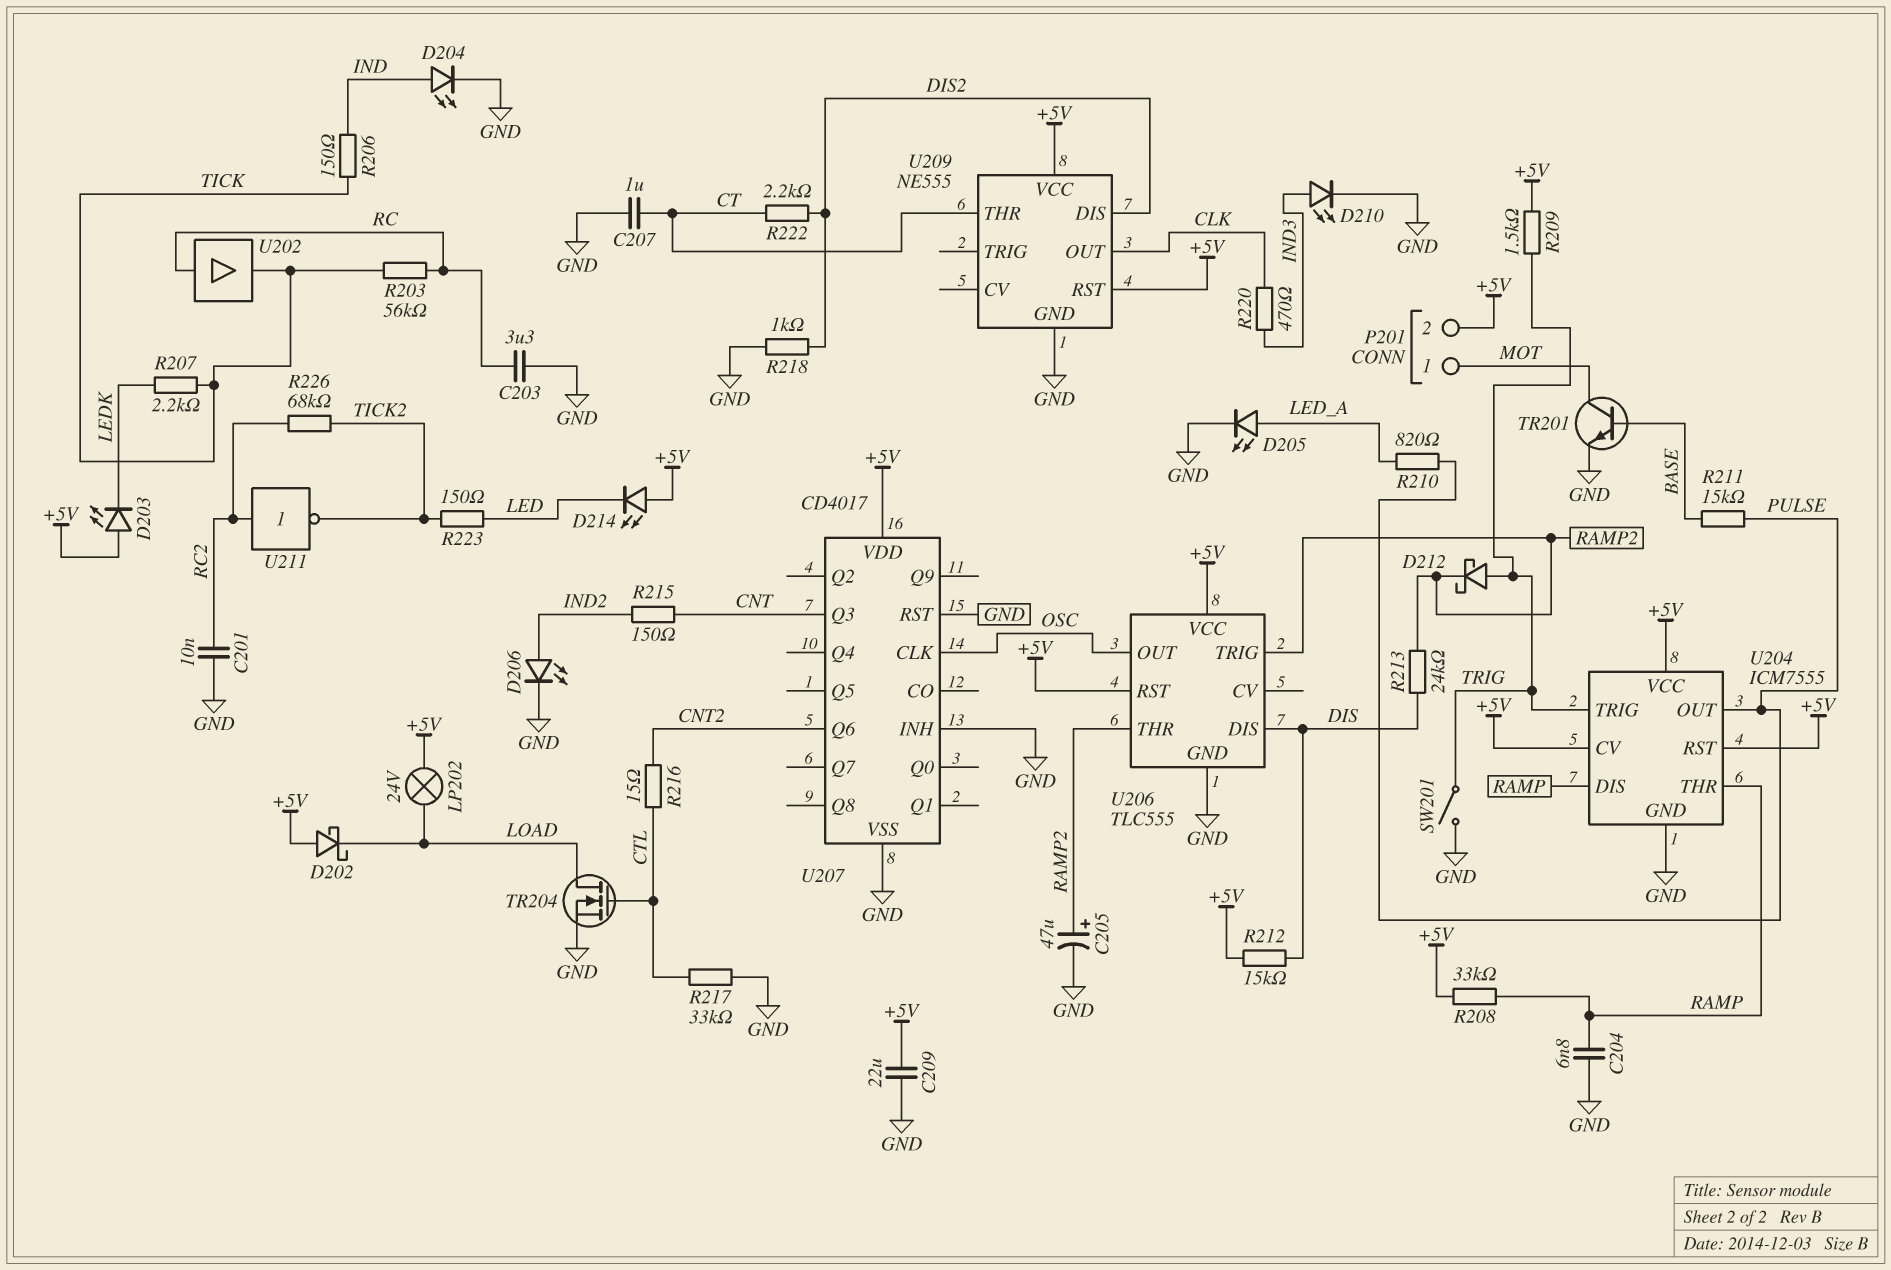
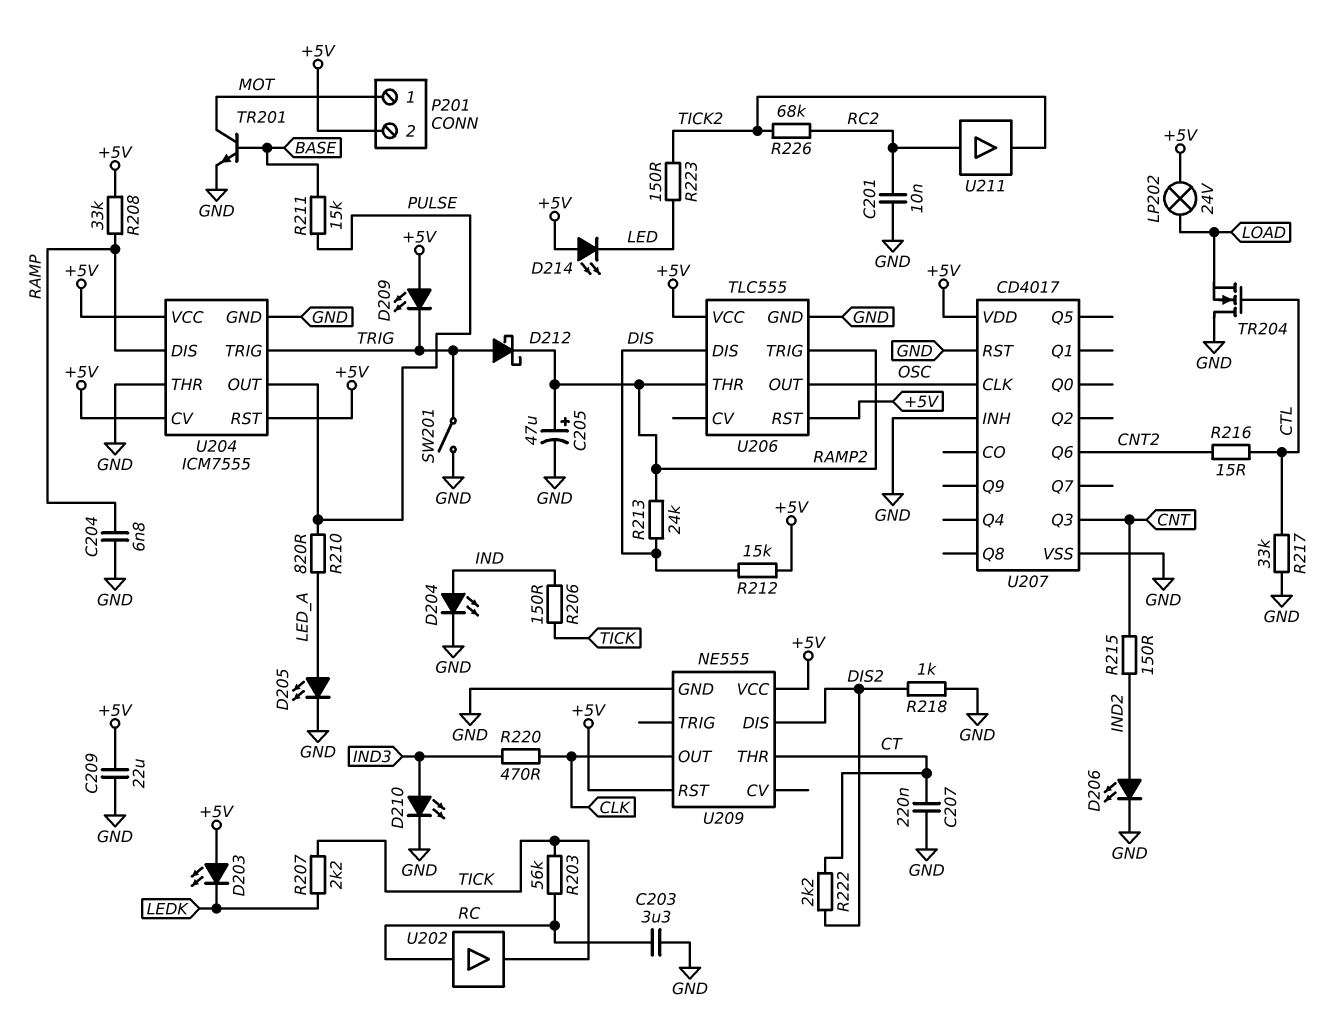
C207: 1uF (CT, GND) -> 220nF (CT, GND)
D202: schottky (A +5V, K LOAD) -> none
D209: none -> LED (A +5V, K TRIG)
R209: 1.5k (+5V, TRIG) -> none
TR204: NMOS (G CTL, D LOAD, S GND) -> NMOS (G CTL, D GND, S LOAD)
U204 pin THR: RAMP -> GND
U211: NOT (in RC2, out TICK2) -> buffer (in RC2, out TICK2)

